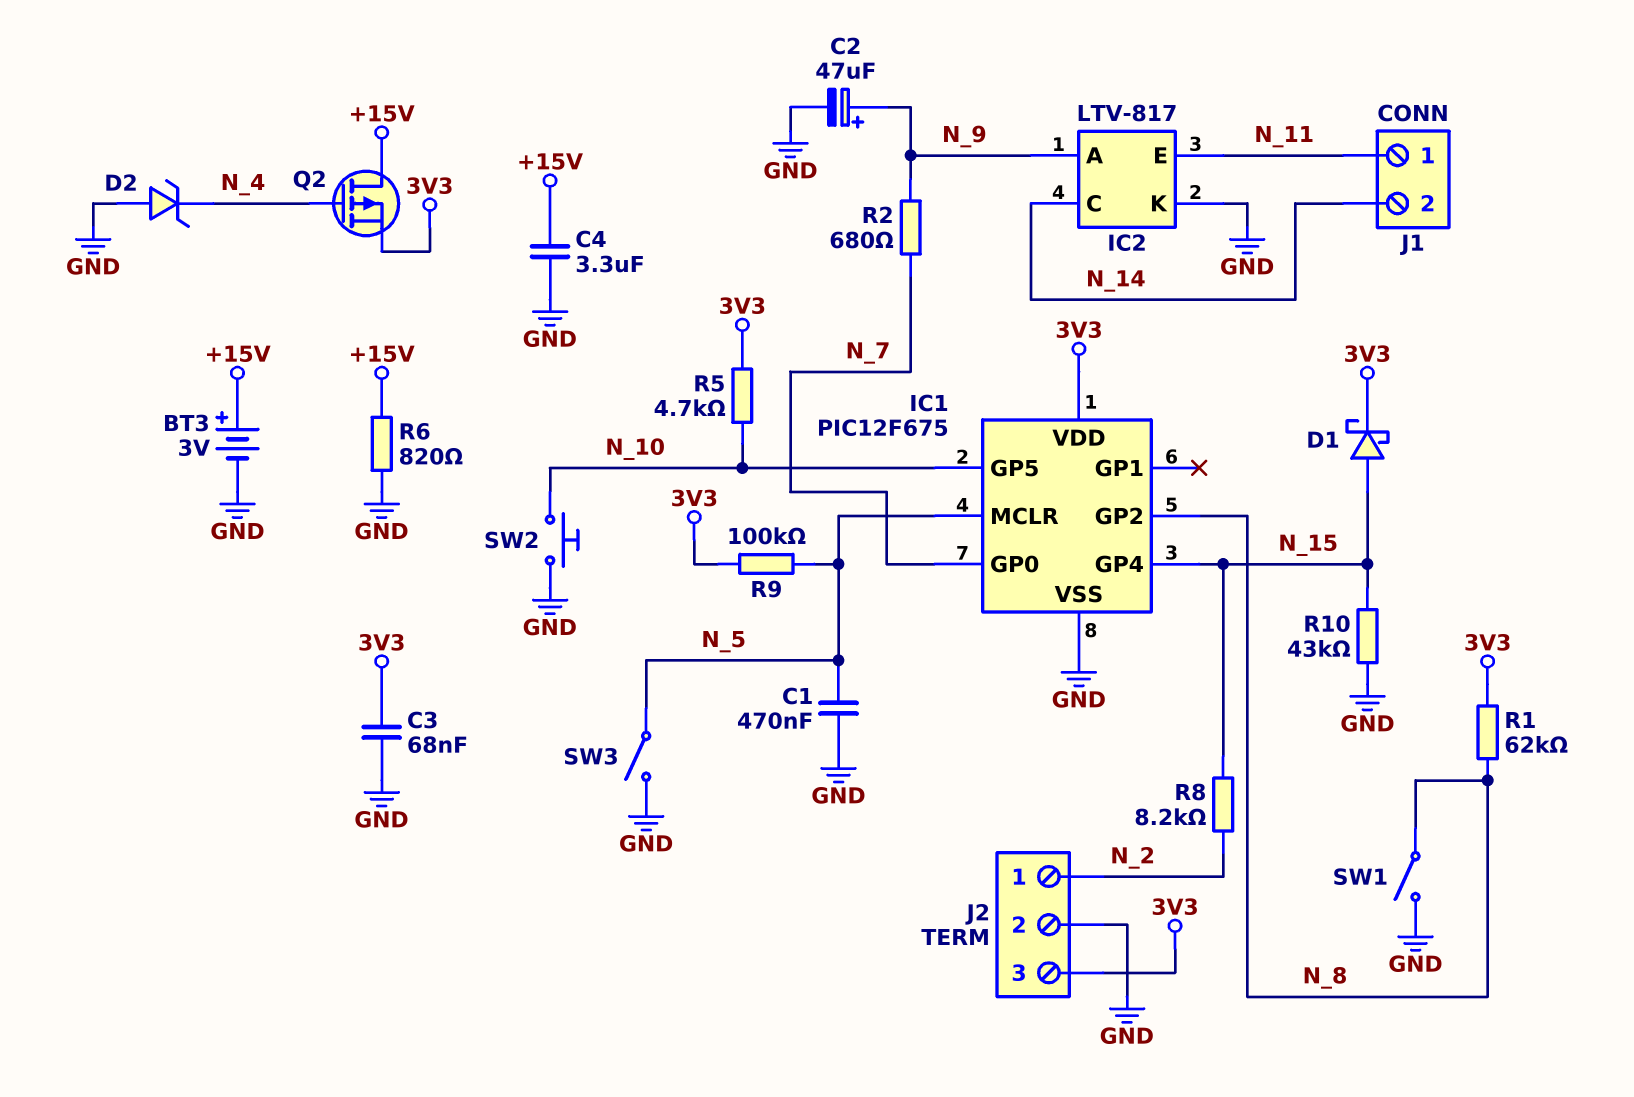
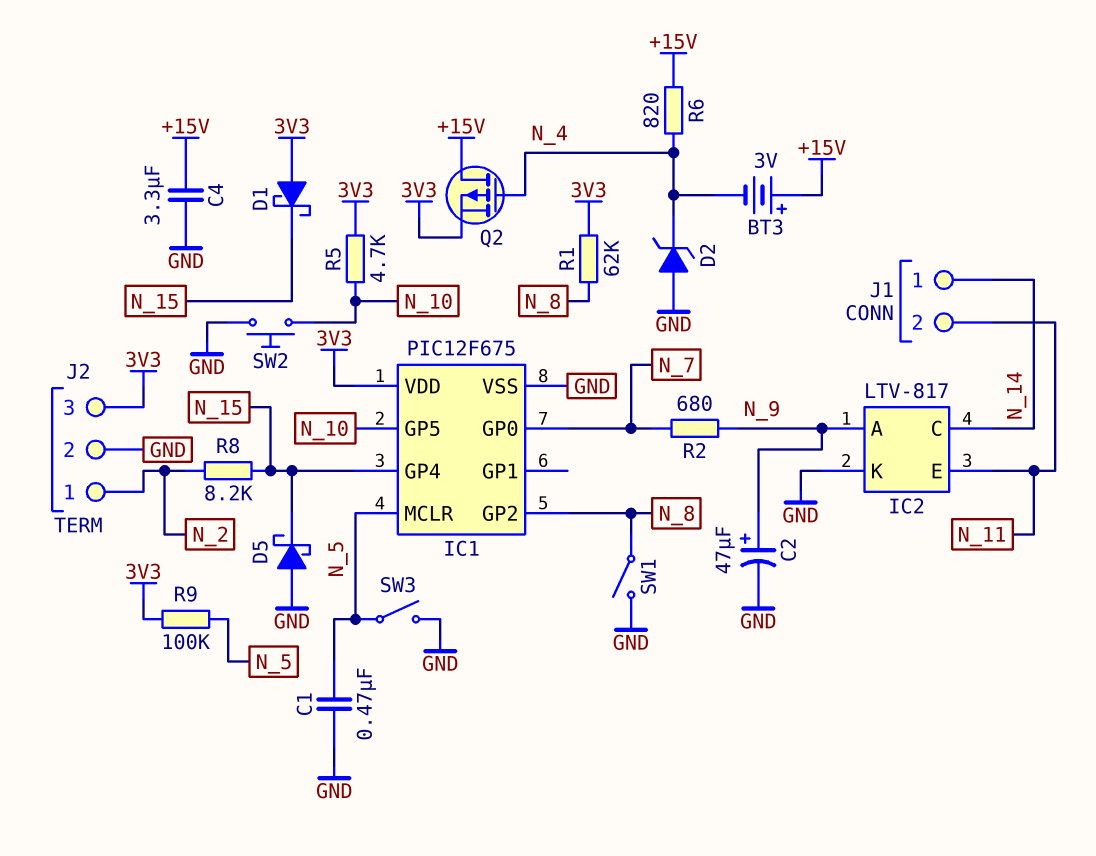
BT3: 3V (plus +15V, minus GND) -> 3V (plus +15V, minus N_4)
C3: 68nF (3V3, GND) -> none
D1: schottky (A N_15, K 3V3) -> schottky (A 3V3, K N_15)
D5: none -> schottky (A GND, K N_15)
J1 pin 1: N_11 -> N_14
J1 pin 2: N_14 -> N_11
R6: 820 (+15V, GND) -> 820 (+15V, N_4)
R10: 43k (GND, N_15) -> none

